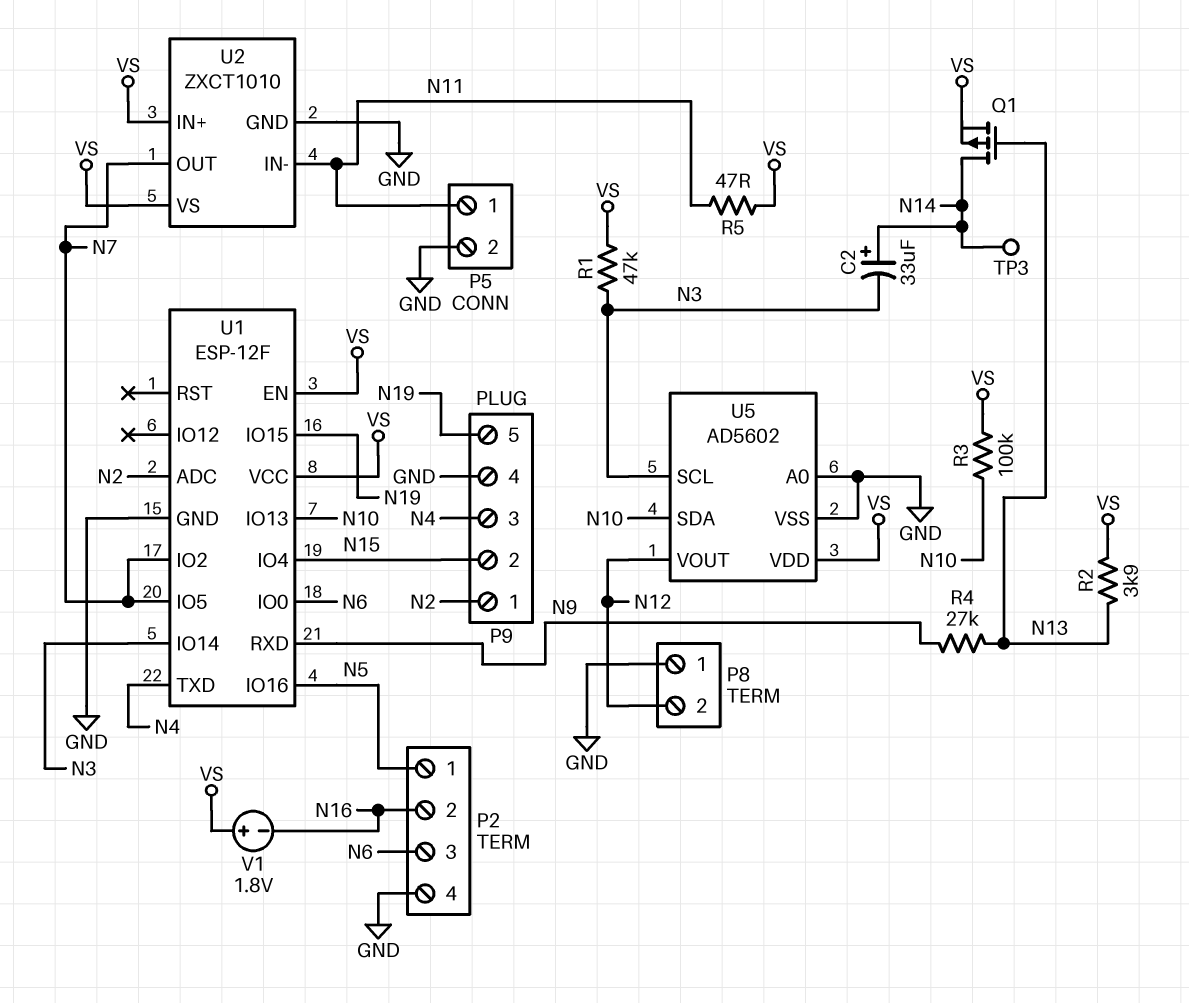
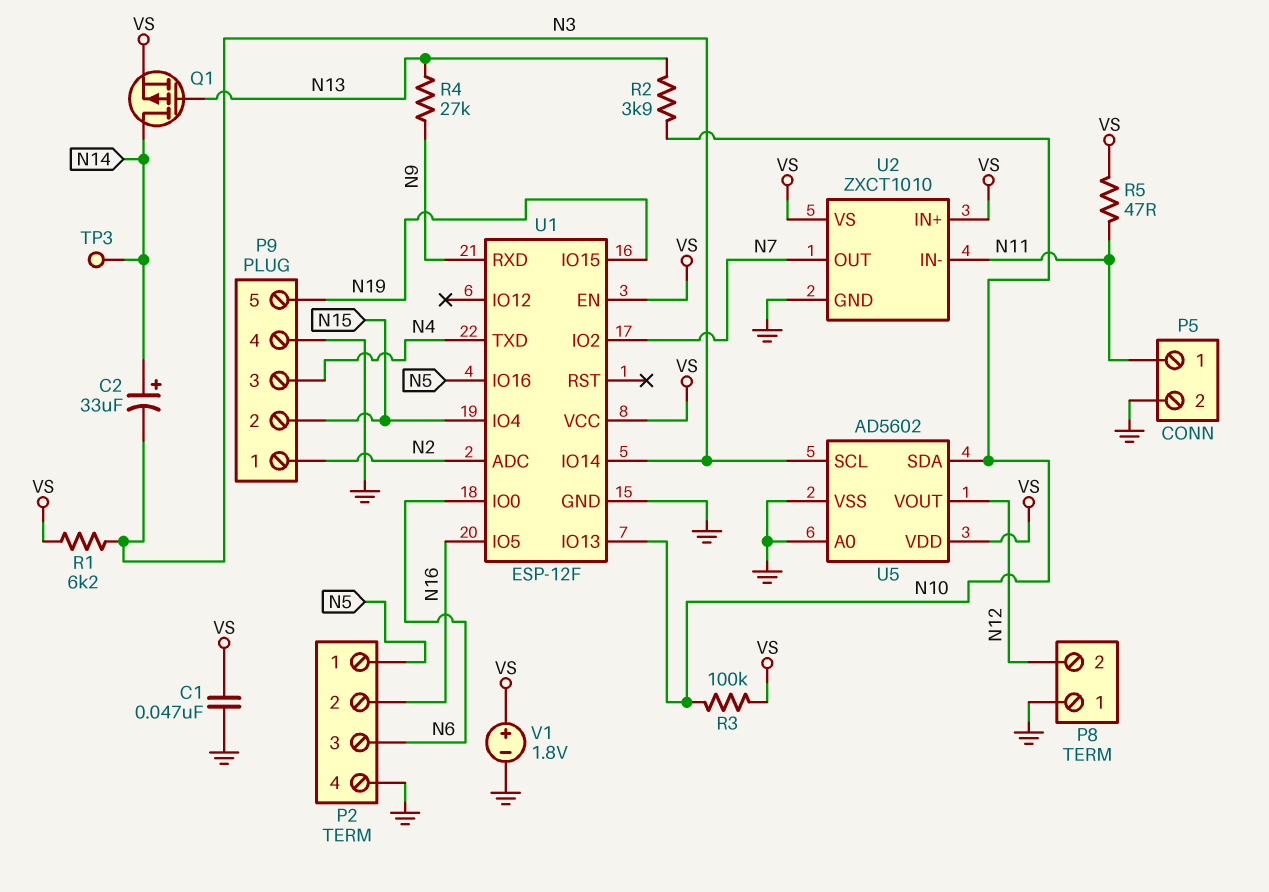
C1: none -> 47nF (GND, VS)
R1: 47k (N3, VS) -> 6.2k (N3, VS)
R2: 3.9k (N13, VS) -> 3.9k (N10, N13)
U1 pin IO5: N7 -> N16
V1: 1.8V (plus VS, minus N16) -> 1.8V (plus VS, minus GND)

